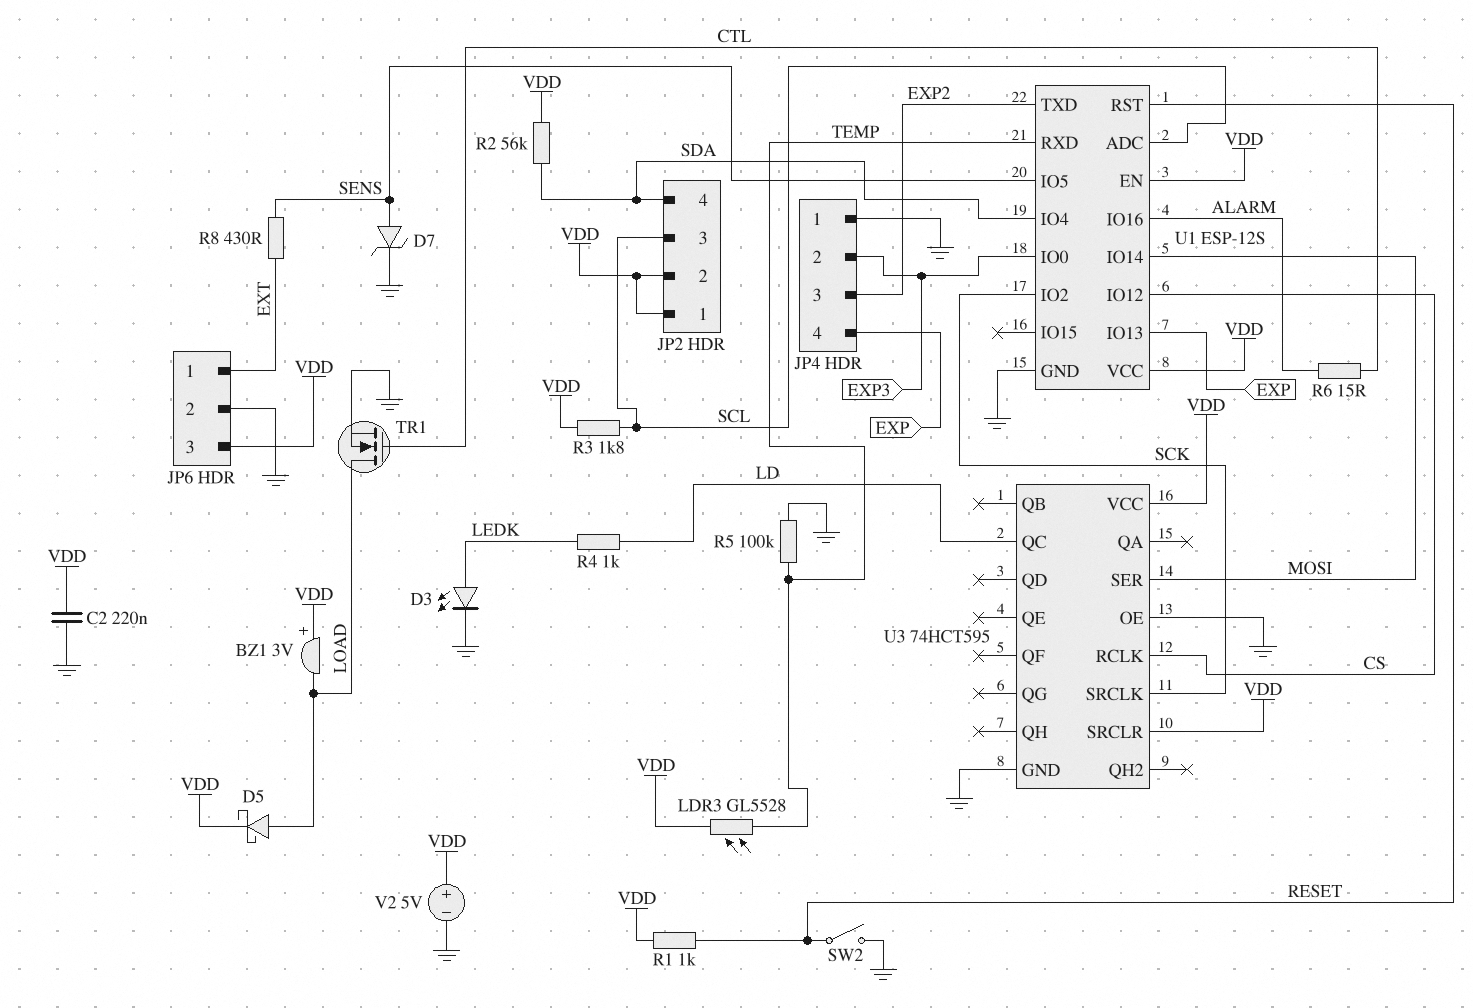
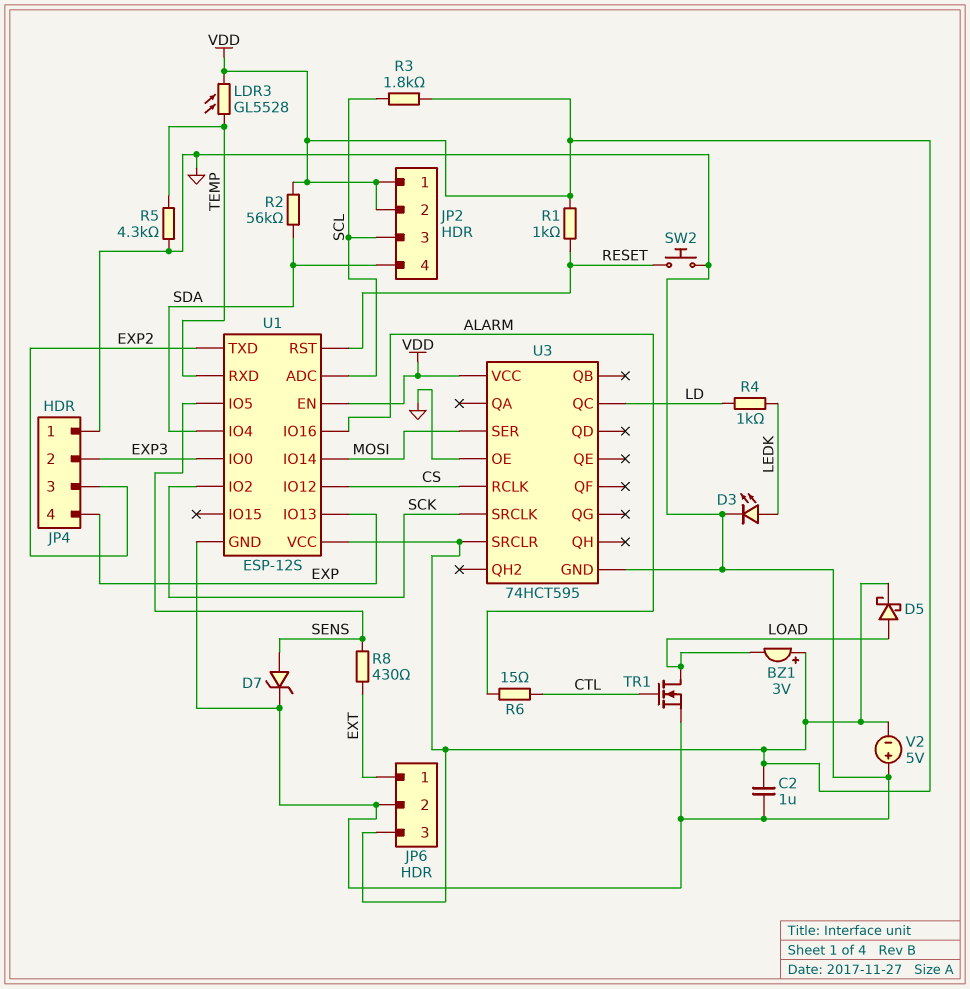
C2: 220nF (GND, VDD) -> 1uF (GND, VDD)
R5: 100k (GND, TEMP) -> 4.3k (GND, TEMP)
SW2: switch (GND, RESET) -> button (GND, RESET)
V2: 5V (plus VDD, minus GND) -> 5V (plus GND, minus VDD)

